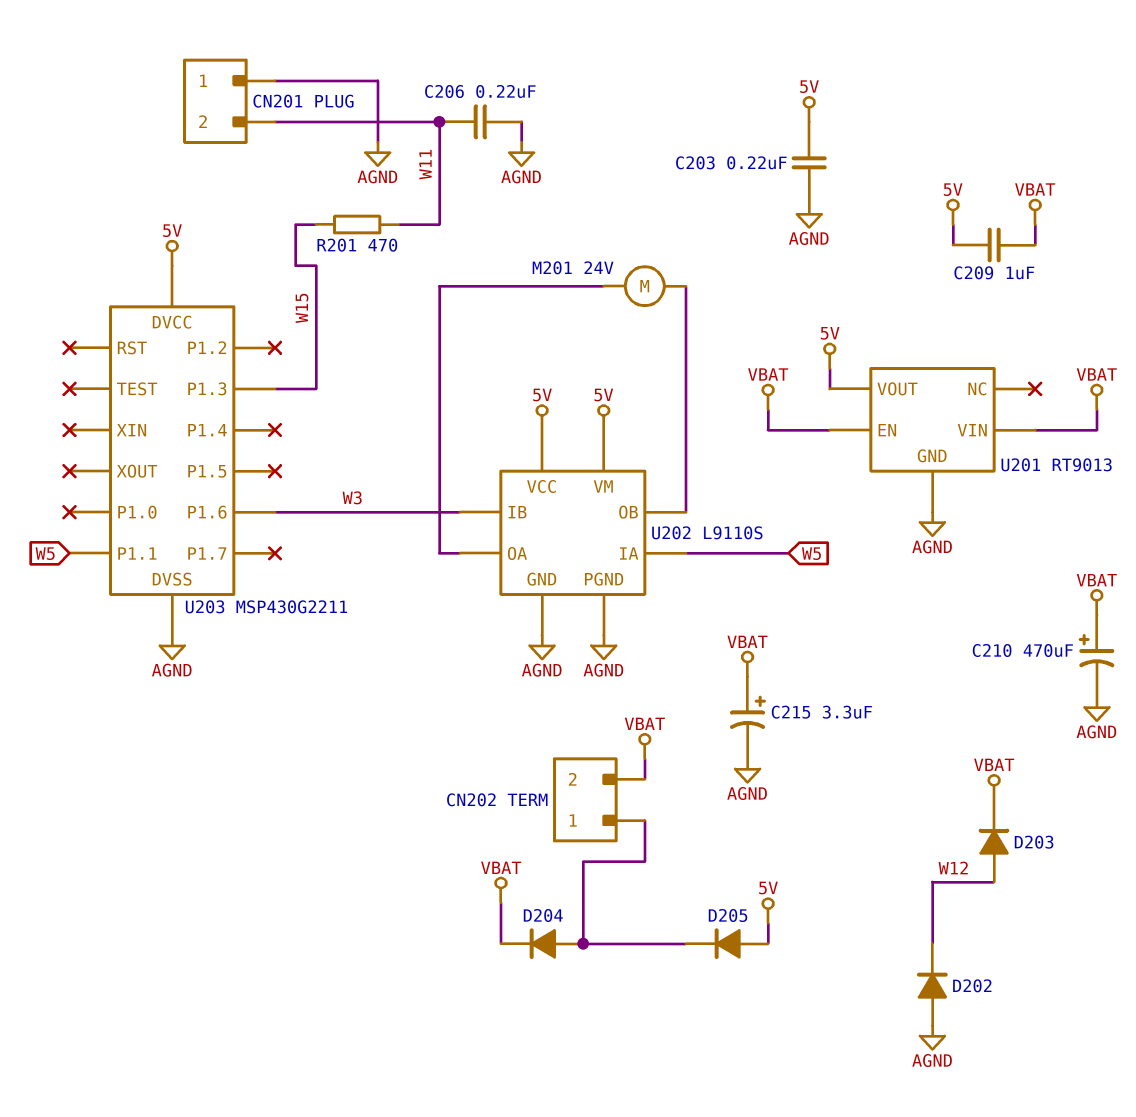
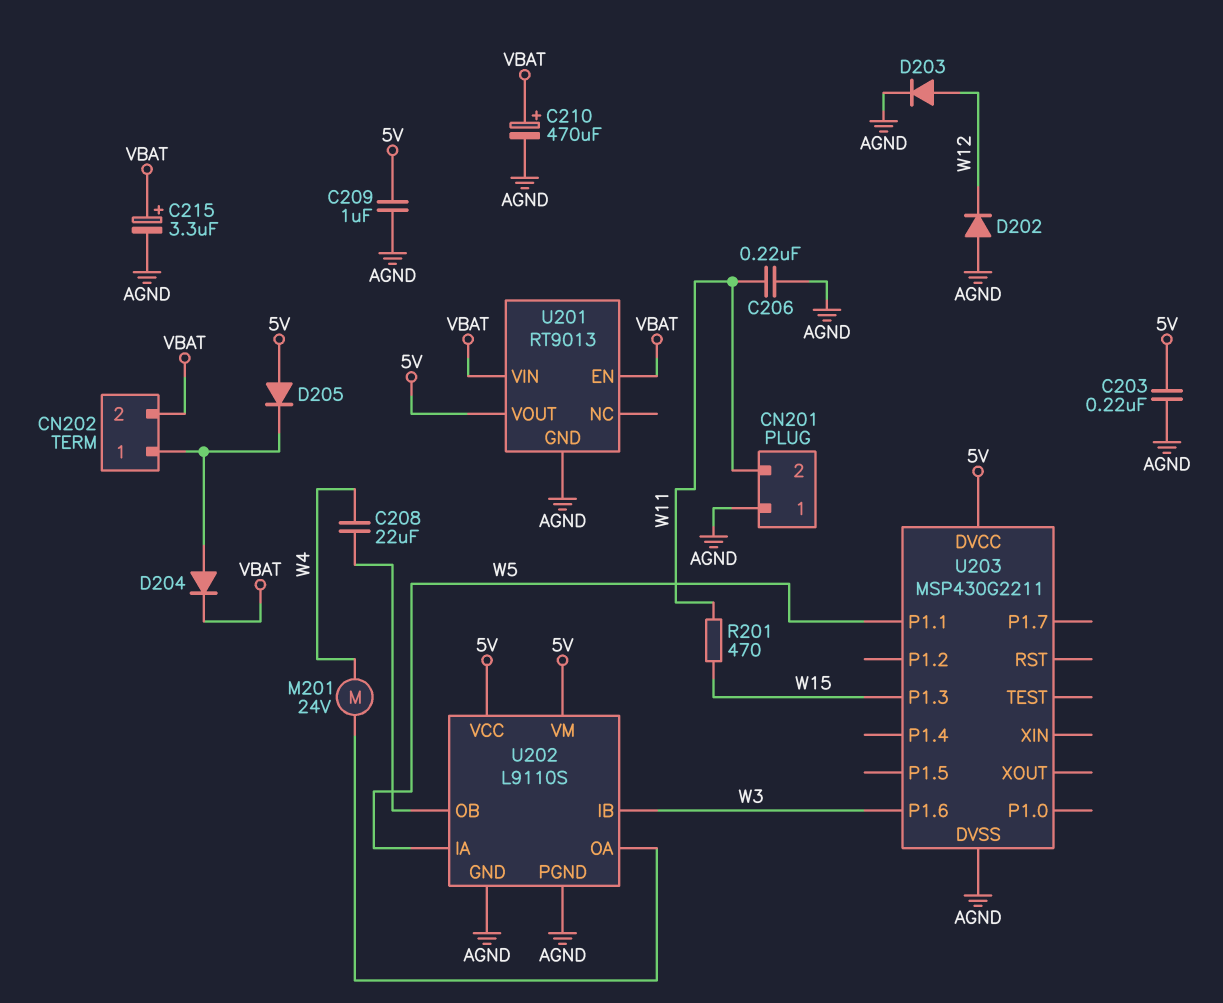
C208: none -> 22uF (U202/OB, W4)
C209: 1uF (5V, VBAT) -> 1uF (5V, AGND)
D203: diode (A W12, K VBAT) -> diode (A W12, K AGND)
M201: motor 24V (U202/OA, U202/OB) -> motor 24V (U202/OA, W4)

